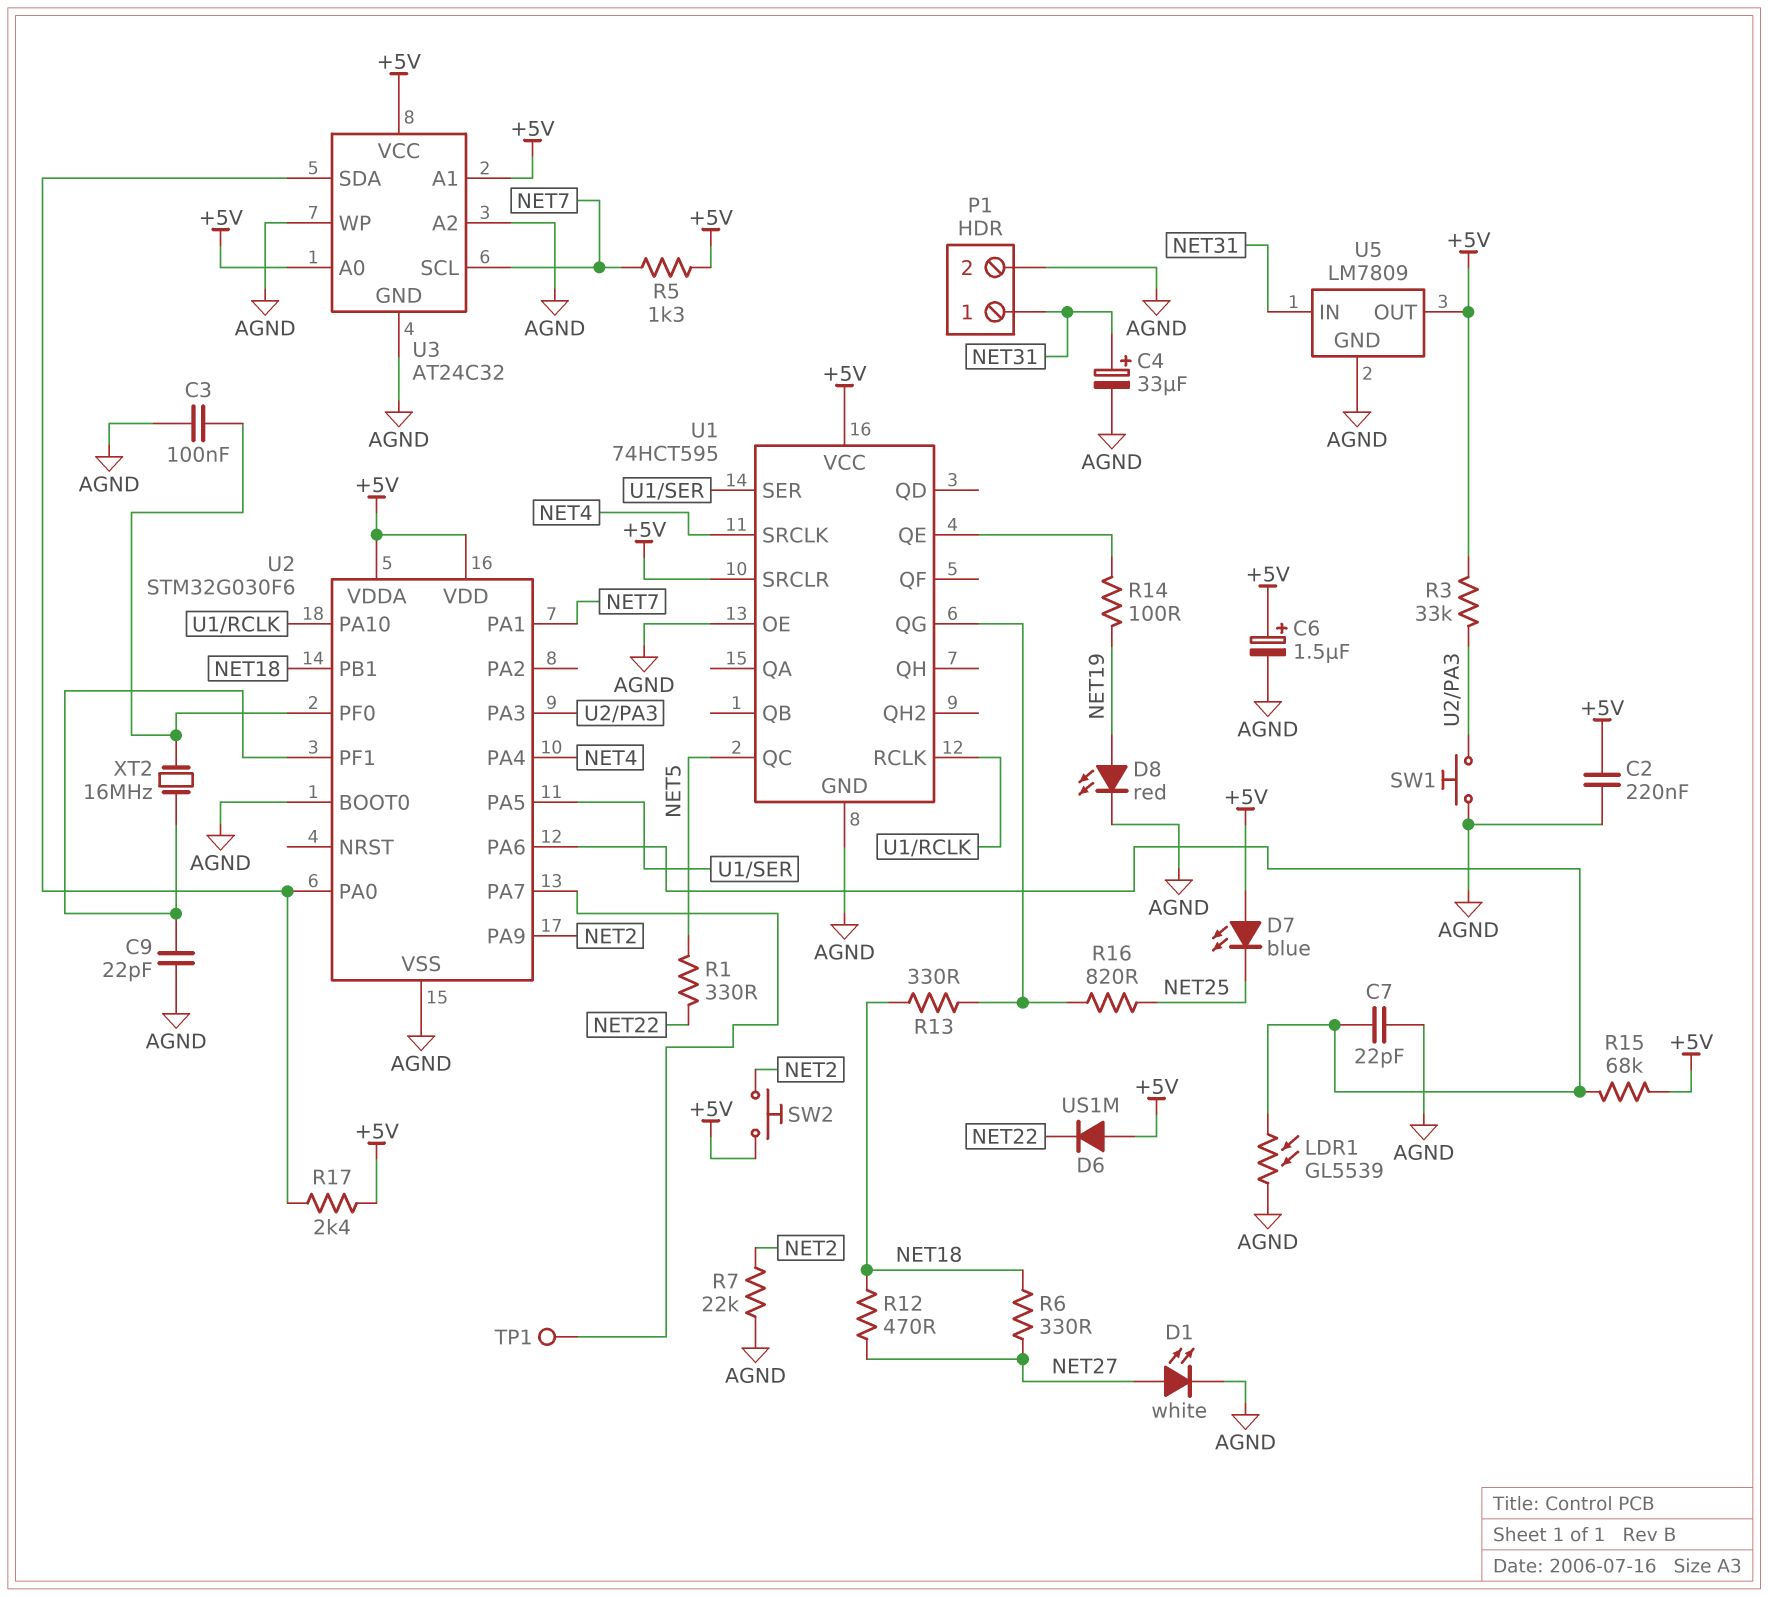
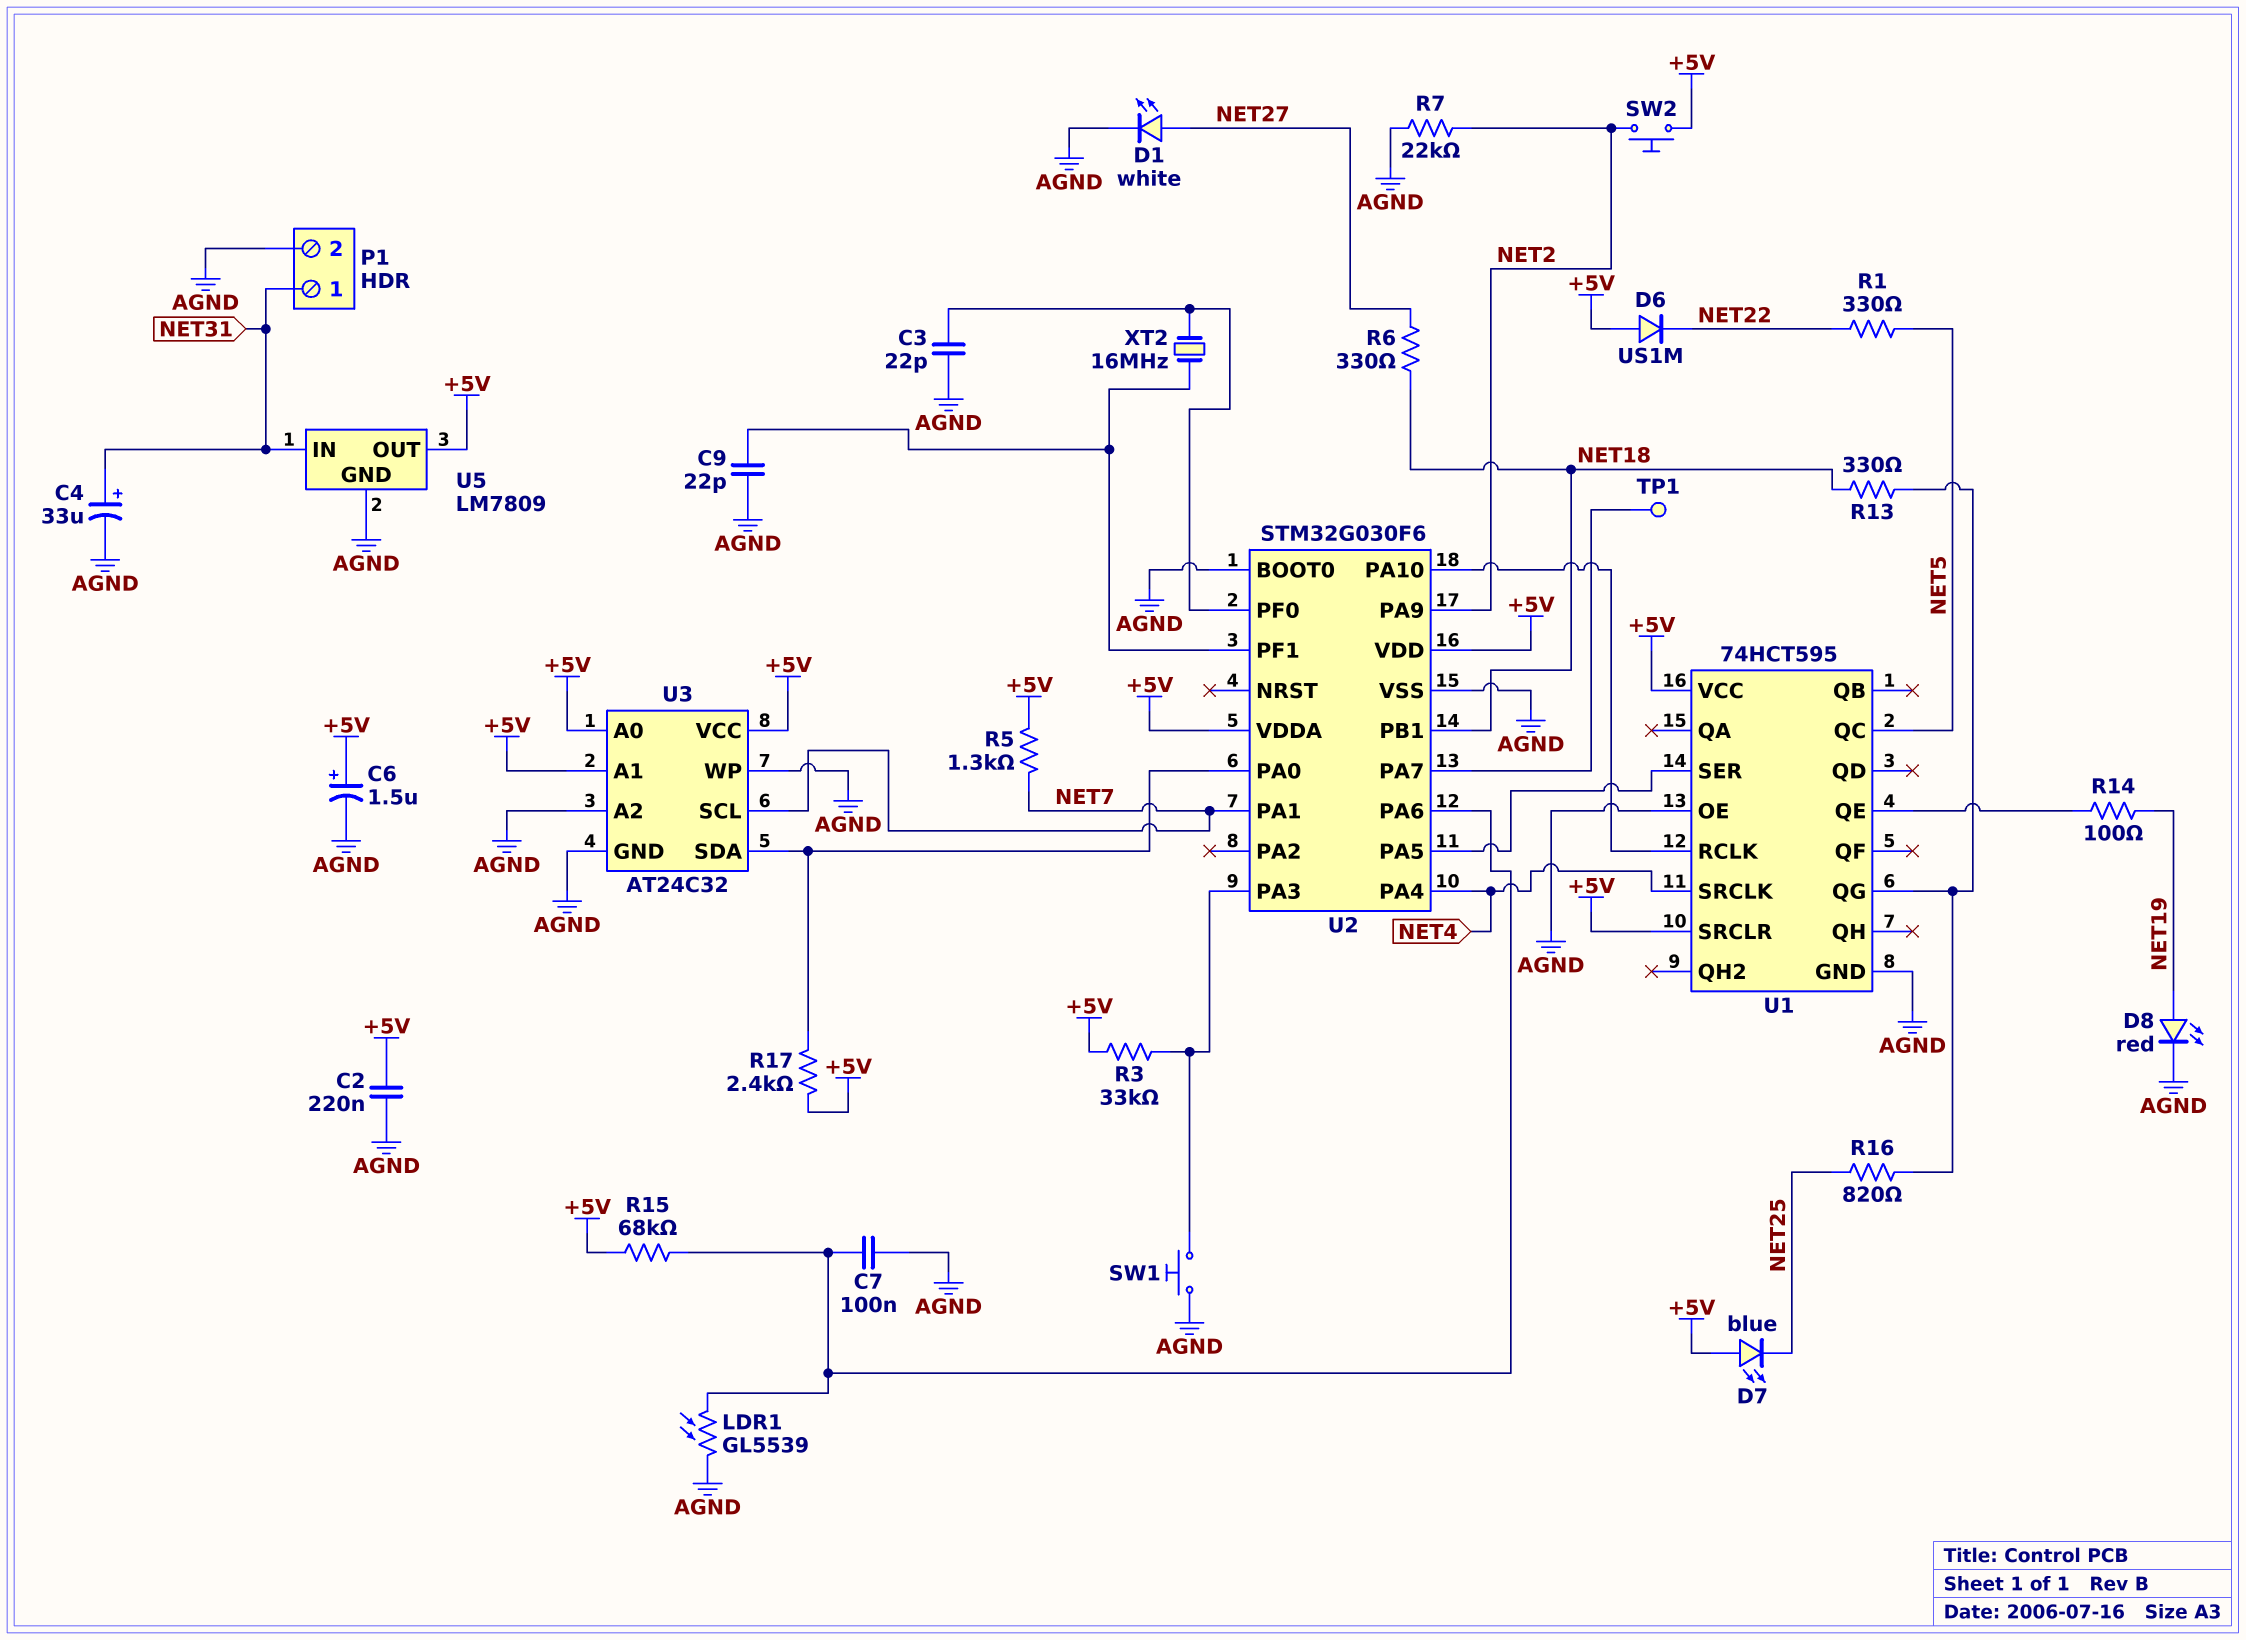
C3: 100nF (AGND, U2/PF0) -> 22pF (AGND, U2/PF0)
C7: 22pF (AGND, U2/PA6) -> 100nF (AGND, U2/PA6)
R12: 470 (NET18, NET27) -> none

